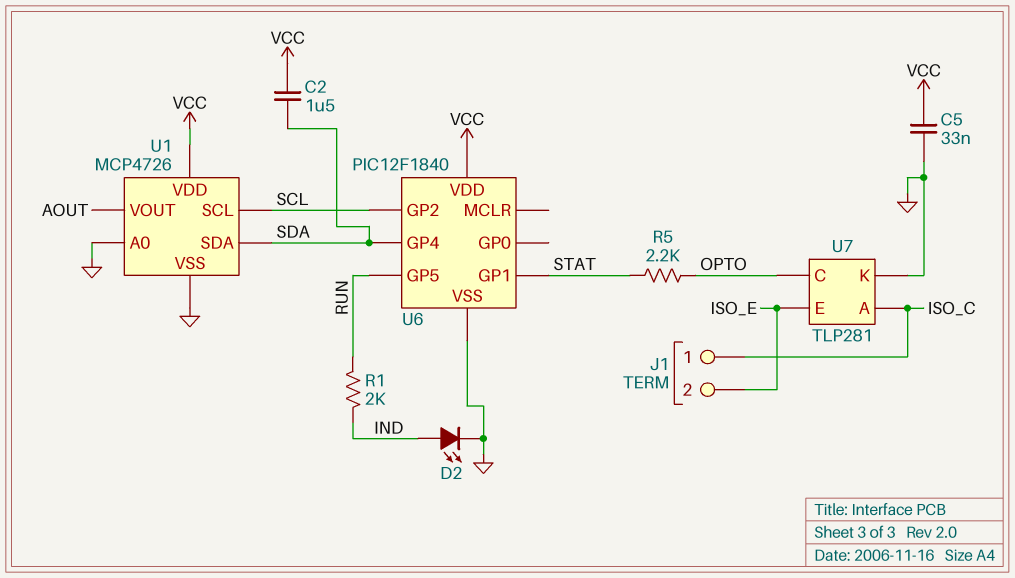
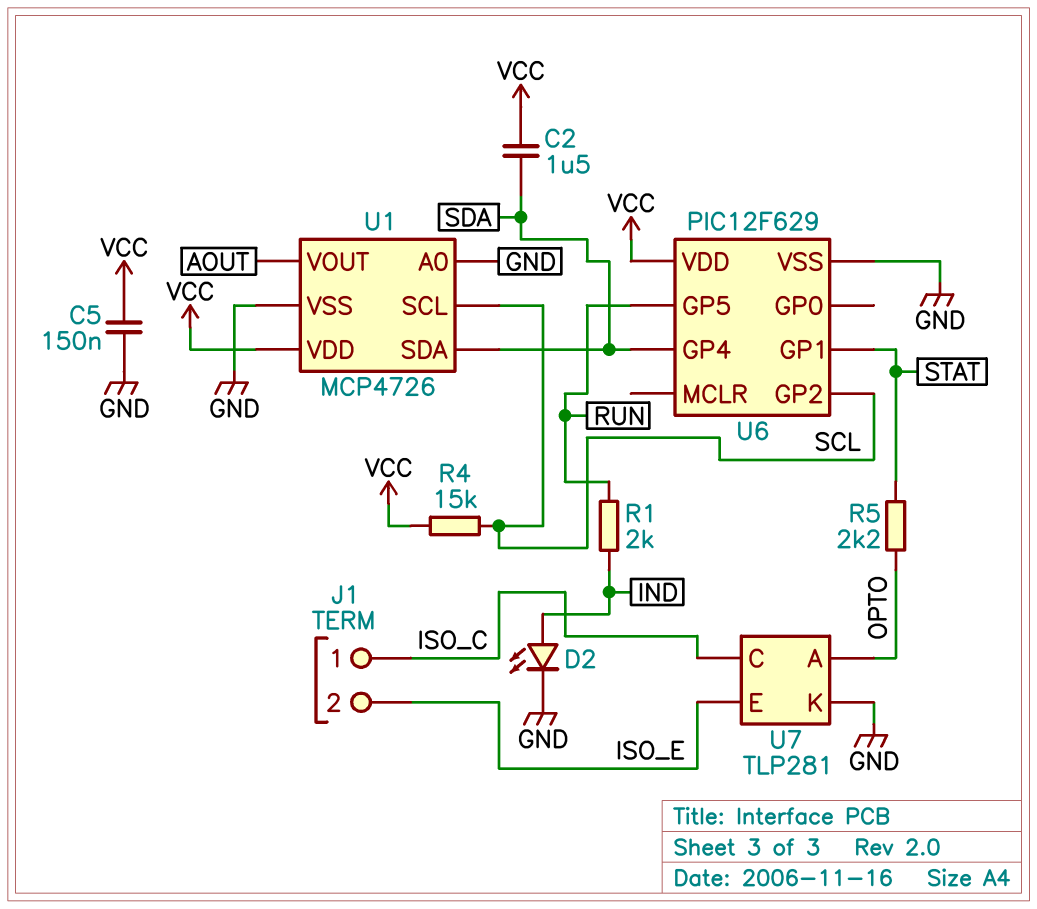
C5: 33nF (GND, VCC) -> 150nF (GND, VCC)
R4: none -> 15k (SCL, VCC)
U6: PIC12F1840 -> PIC12F629
U7 pin A: ISO_C -> OPTO
U7 pin C: OPTO -> ISO_C

